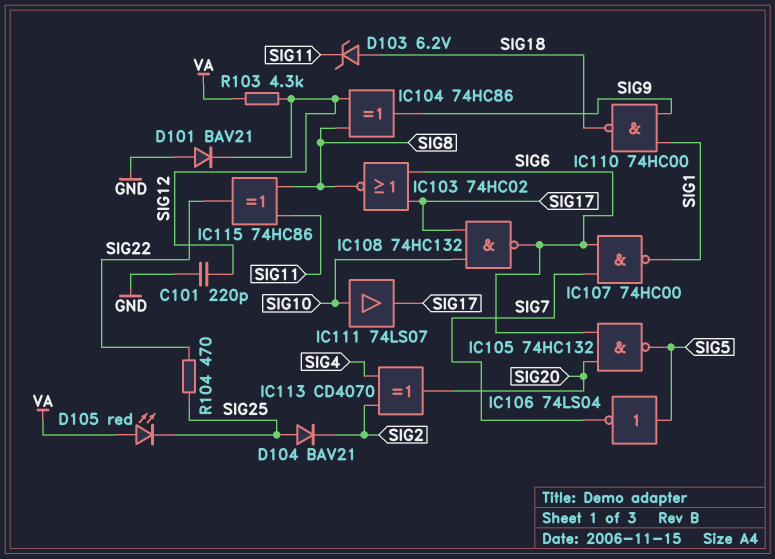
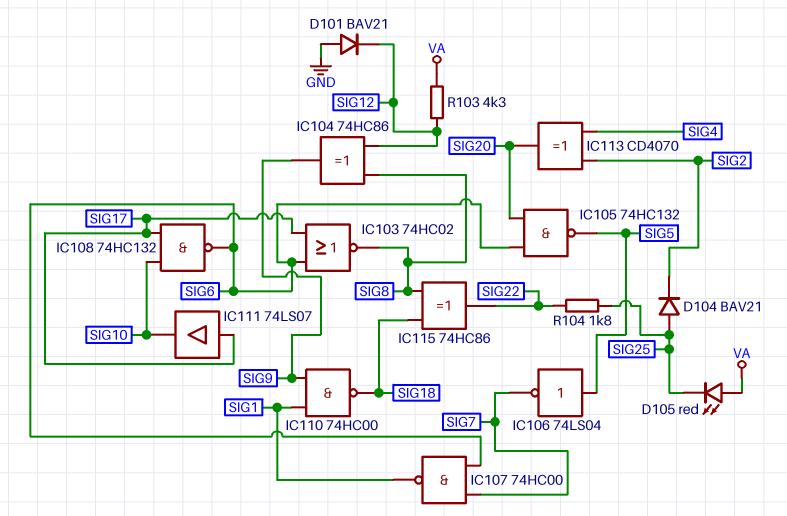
C101: 220pF (GND, SIG12) -> none
D103: zener 6.2V (A SIG18, K SIG11) -> none
IC111: buffer 74LS07 (in SIG10, out SIG17) -> buffer 74LS07 (in SIG17, out SIG10)
IC115: XOR 74HC86 (in SIG8, in SIG11, out SIG22) -> XOR 74HC86 (in SIG8, in SIG18, out SIG22)
R104: 470 (SIG22, SIG25) -> 1.8k (SIG22, SIG25)

